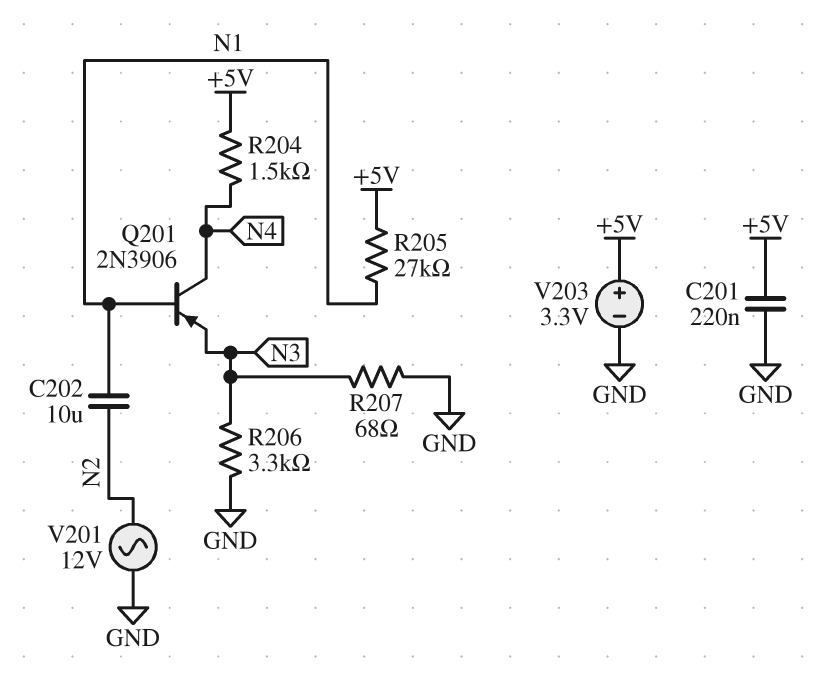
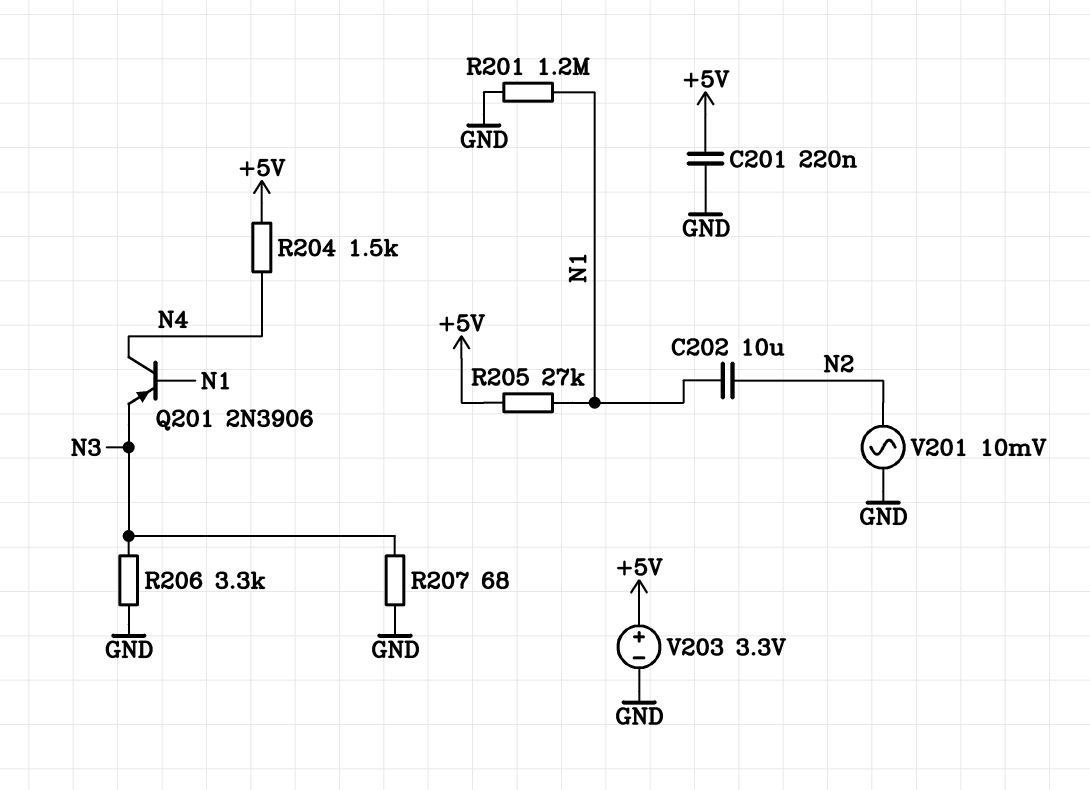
R201: none -> 1.2M (GND, N1)
V201: AC 12V (GND, N2) -> AC 10mV (GND, N2)

